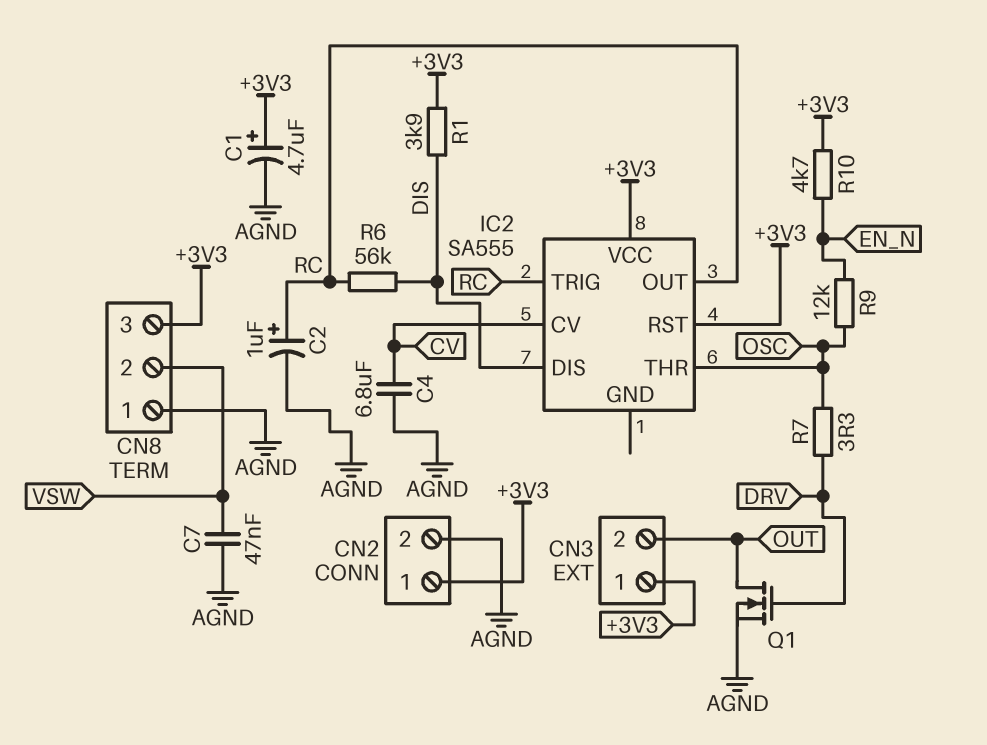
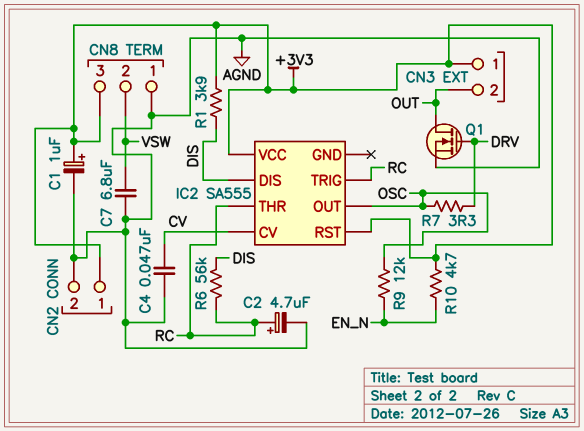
C1: 4.7uF (plus +3V3, minus AGND) -> 1uF (plus +3V3, minus AGND)
C2: 1uF (plus RC, minus AGND) -> 4.7uF (plus RC, minus AGND)
C4: 6.8uF (AGND, CV) -> 47nF (AGND, CV)
C7: 47nF (AGND, VSW) -> 6.8uF (AGND, VSW)
IC2 pin OUT: RC -> OSC
IC2 pin THR: OSC -> RC

